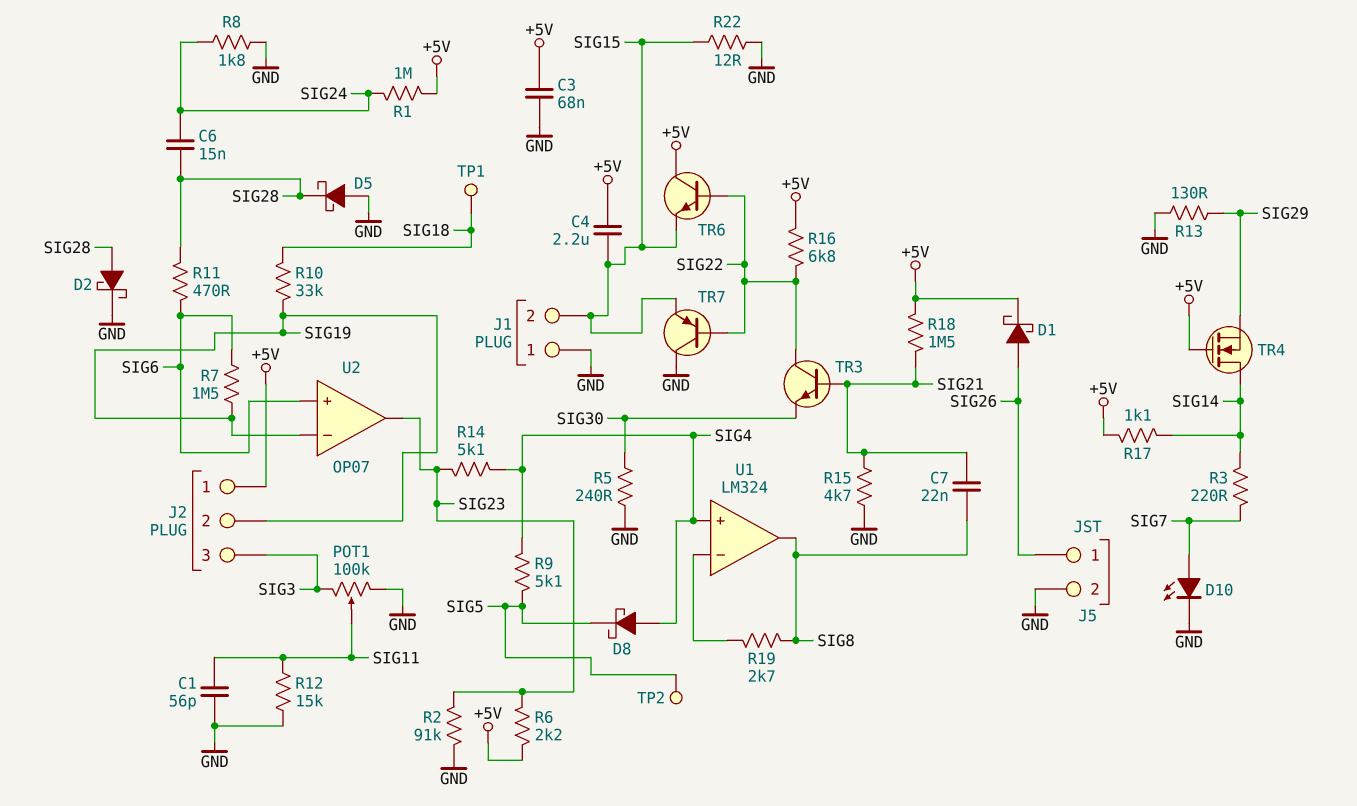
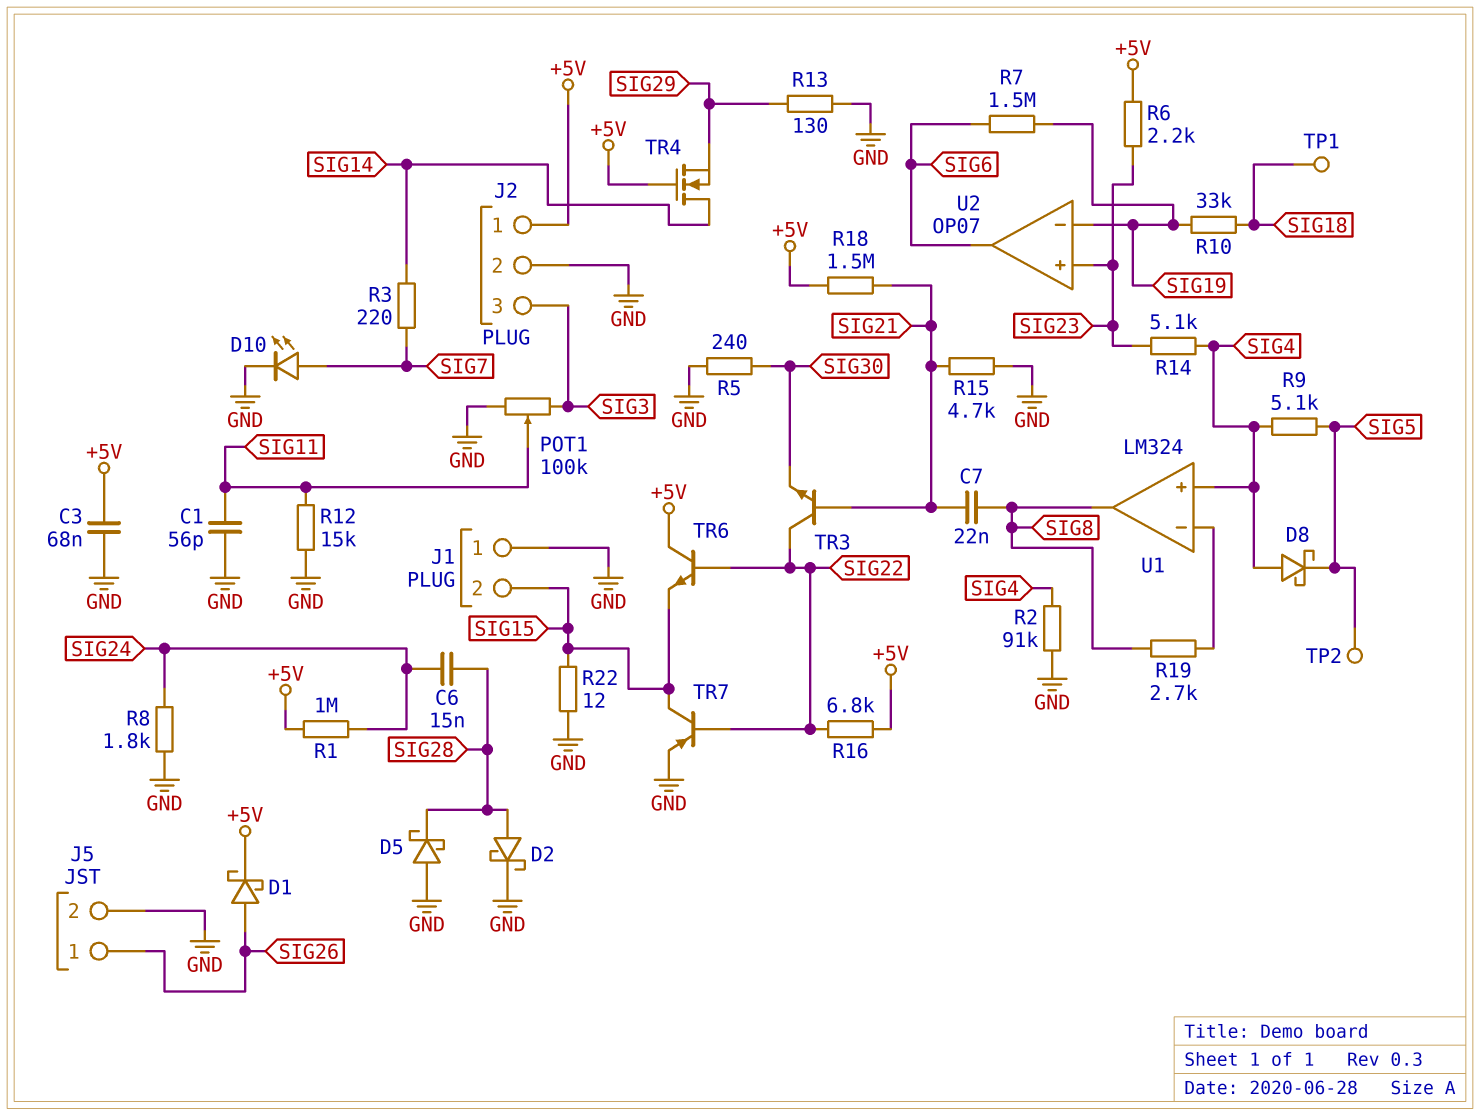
C4: 2.2uF (+5V, SIG15) -> none
J2 pin 2: SIG19 -> GND
R2: 91k (GND, SIG23) -> 91k (GND, SIG4)
R11: 470 (SIG6, SIG28) -> none
R17: 1.1k (+5V, SIG14) -> none
TR7: PNP (B SIG22, C GND, E SIG15) -> PNP (B SIG22, C SIG15, E GND)
U2 pin in+: SIG6 -> SIG23
U2 pin out: SIG23 -> SIG6

